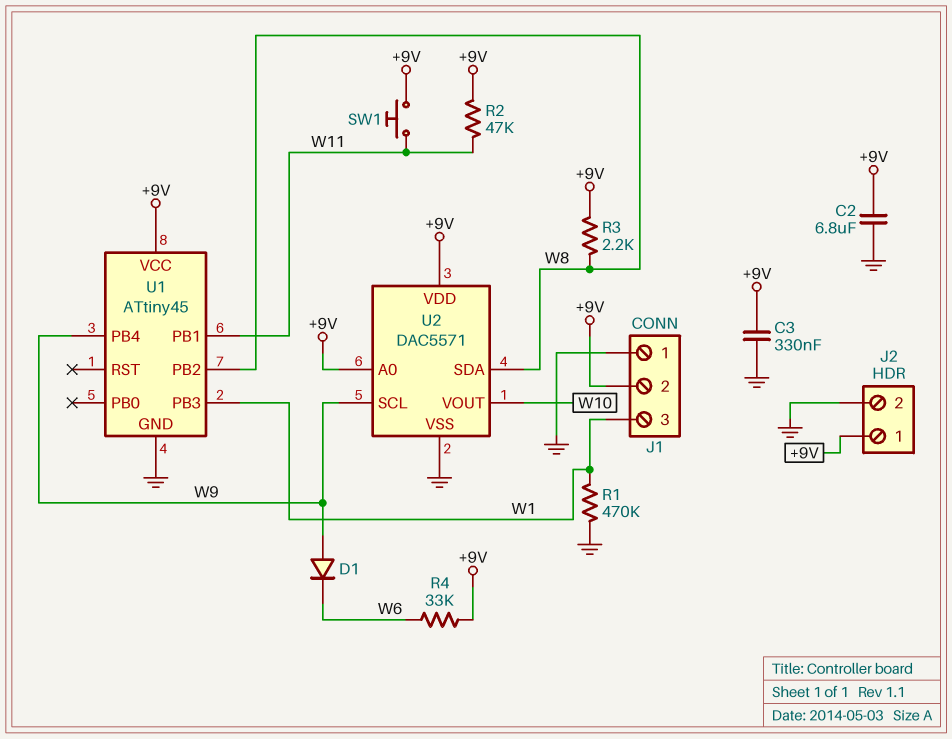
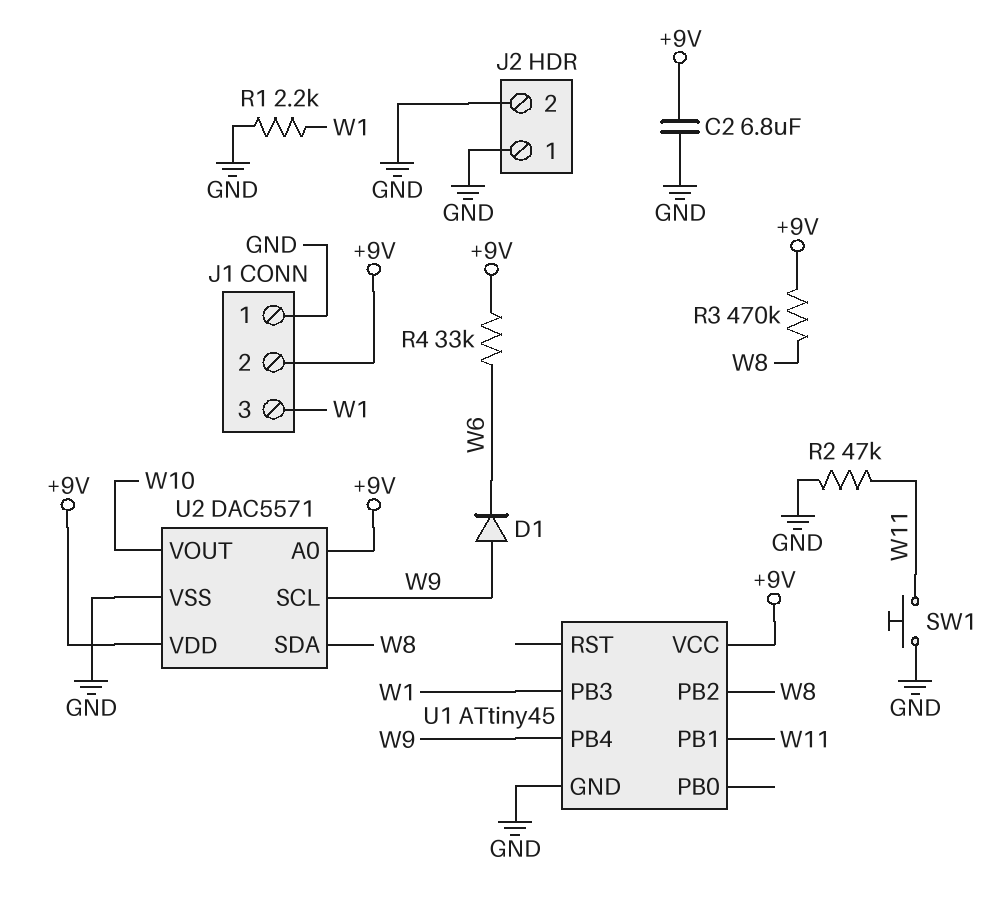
C3: 330nF (+9V, GND) -> none
J2 pin 1: +9V -> GND
R1: 470k (GND, W1) -> 2.2k (GND, W1)
R2: 47k (+9V, W11) -> 47k (GND, W11)
R3: 2.2k (+9V, W8) -> 470k (+9V, W8)
SW1: button (+9V, W11) -> button (GND, W11)

